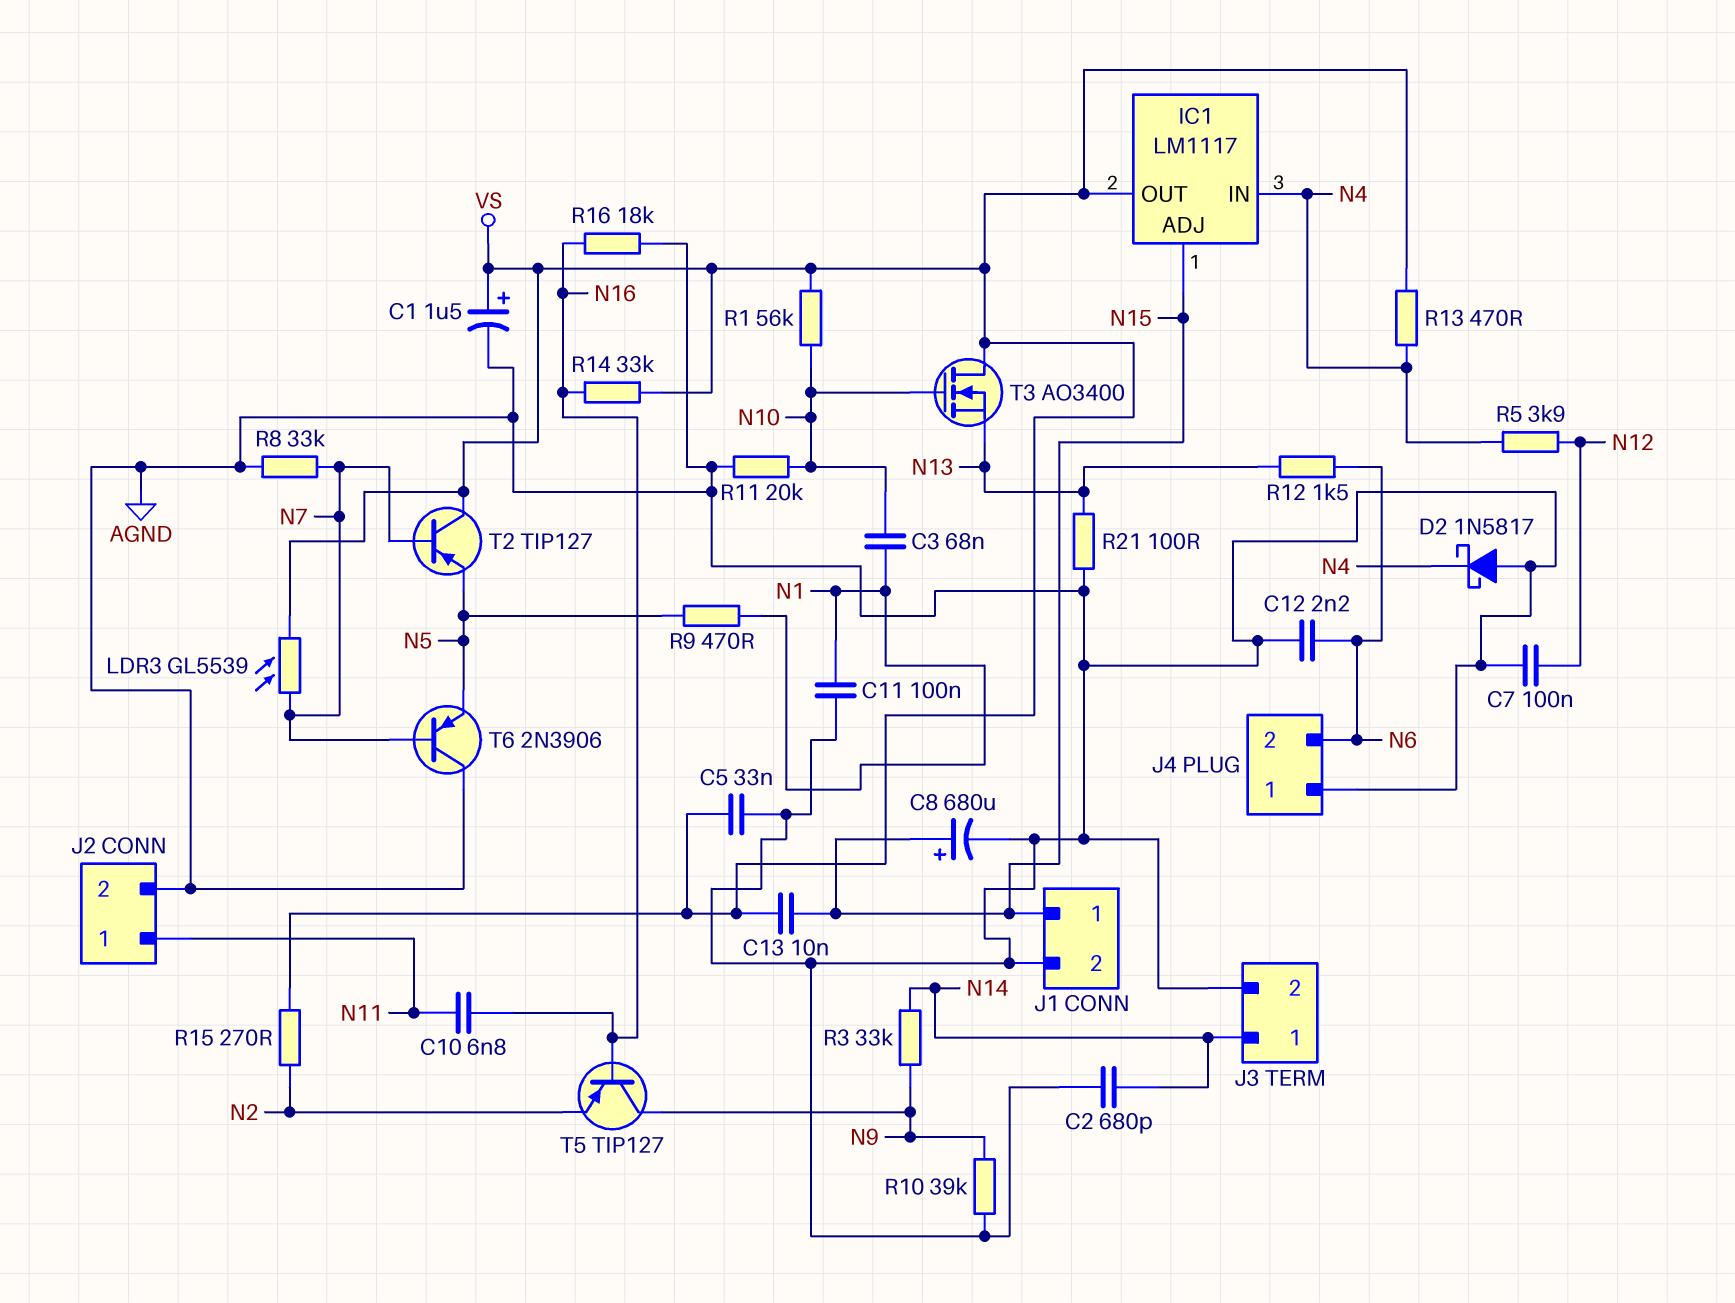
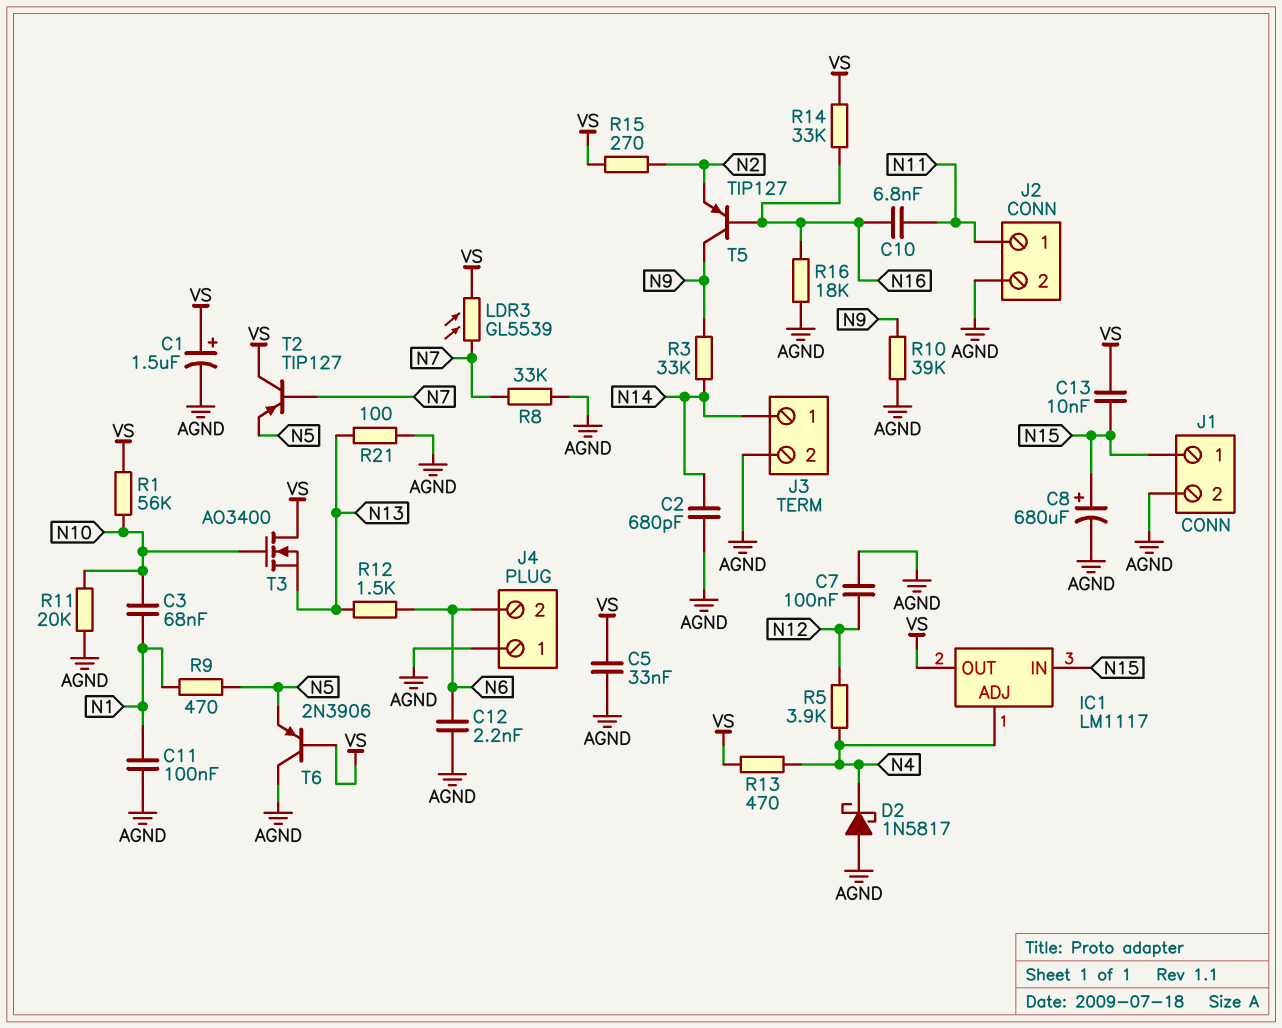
IC1 pin ADJ: N15 -> N4
IC1 pin IN: N4 -> N15
T6: PNP 2N3906 (B N7, C AGND, E N5) -> PNP 2N3906 (B VS, C AGND, E N5)

